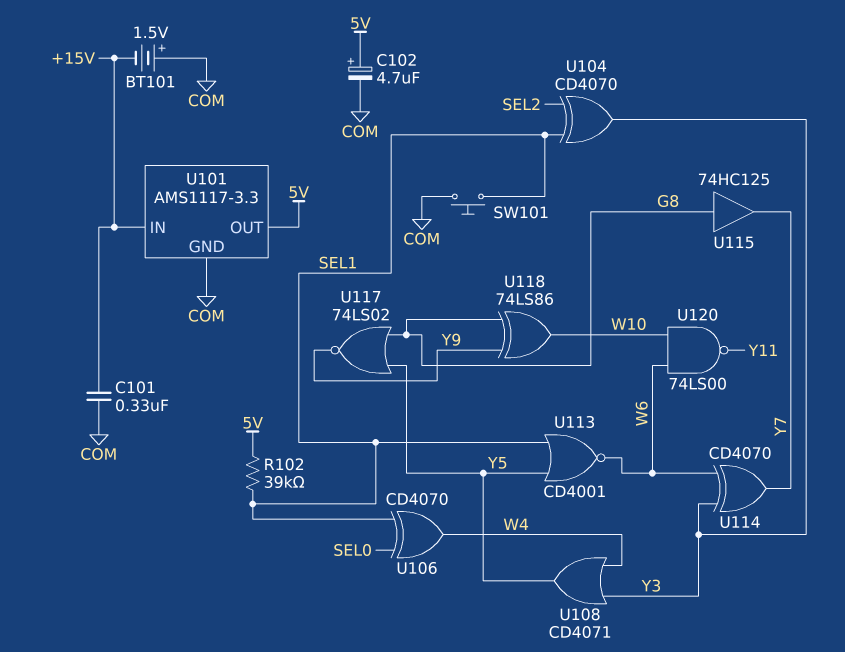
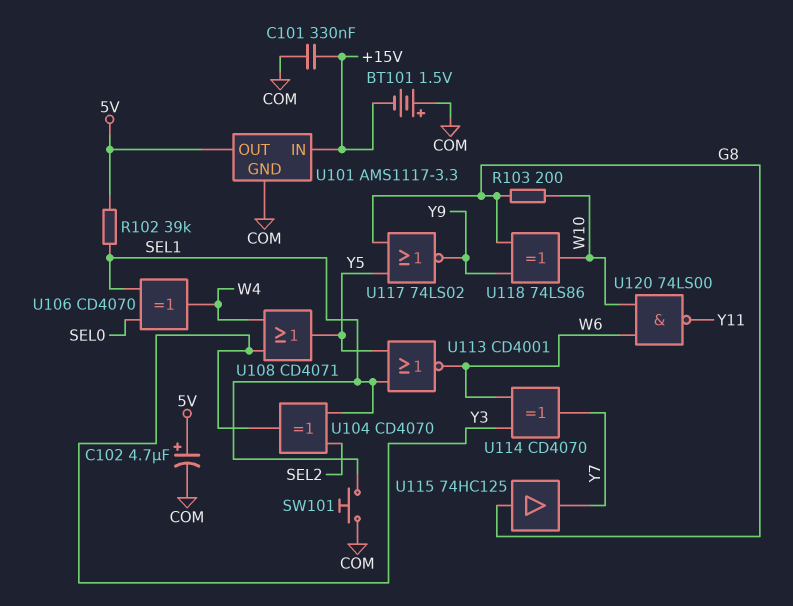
R103: none -> 200 (G8, W10)

